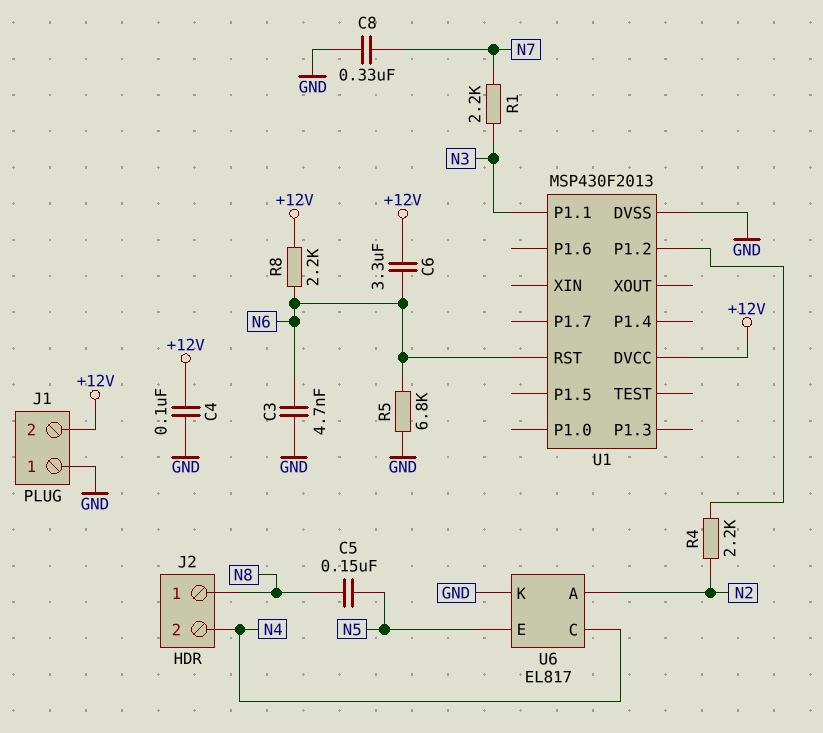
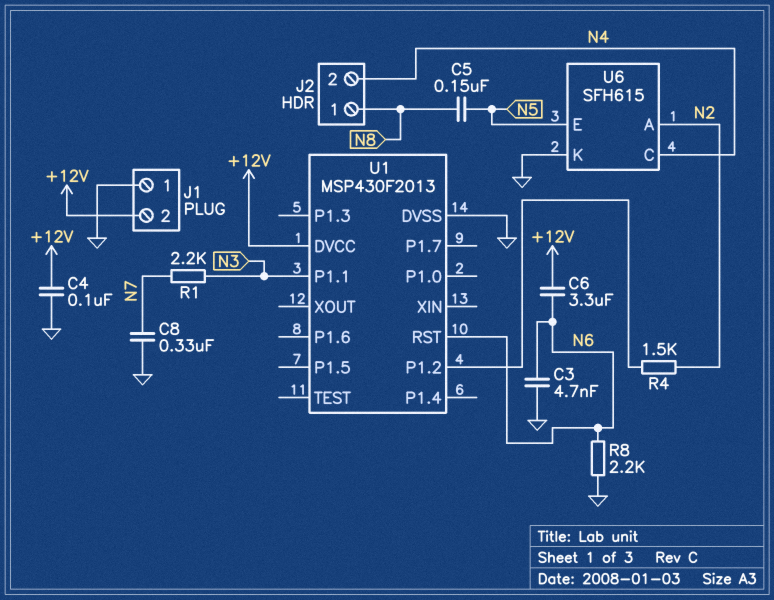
R4: 2.2k (N2, U1/P1.2) -> 1.5k (N2, U1/P1.2)
R5: 6.8k (GND, N6) -> none
R8: 2.2k (+12V, N6) -> 2.2k (GND, N6)
U6: EL817 -> SFH615

